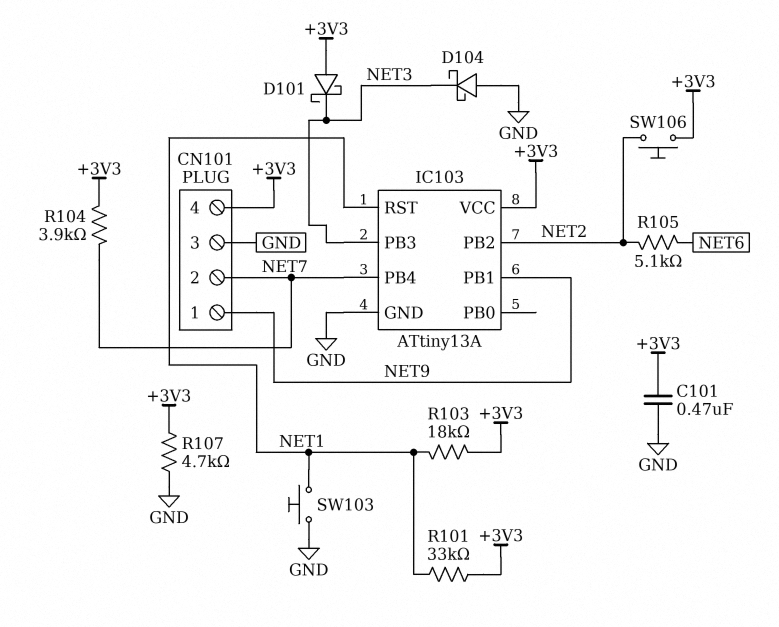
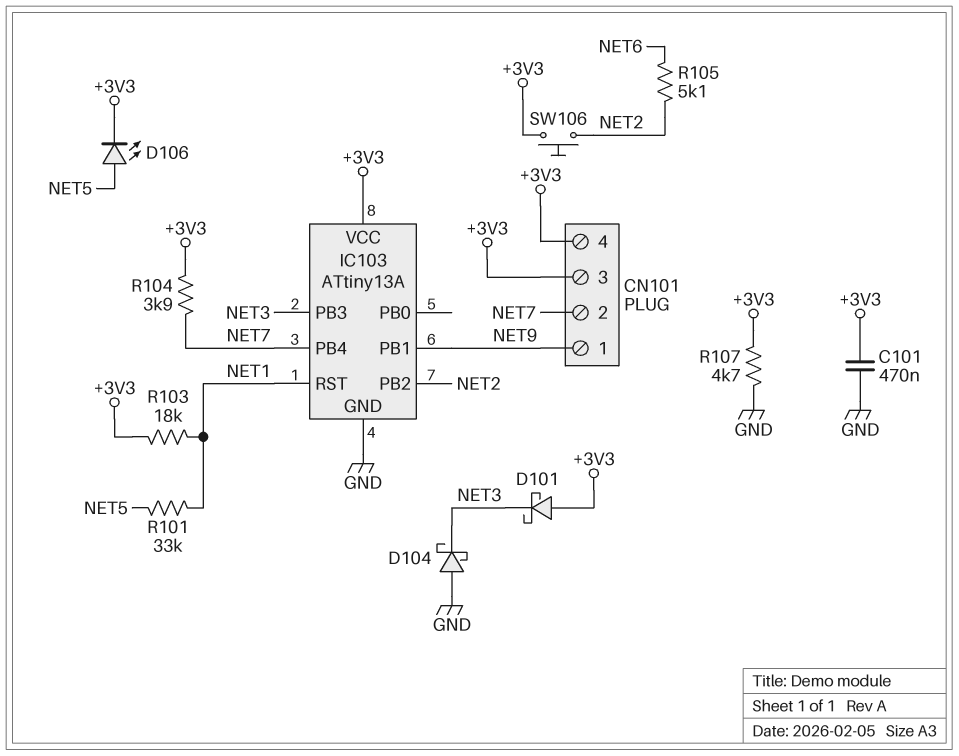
CN101 pin 3: GND -> +3V3
D106: none -> LED (A NET5, K +3V3)
R101: 33k (+3V3, NET1) -> 33k (NET1, NET5)
SW103: button (GND, NET1) -> none

